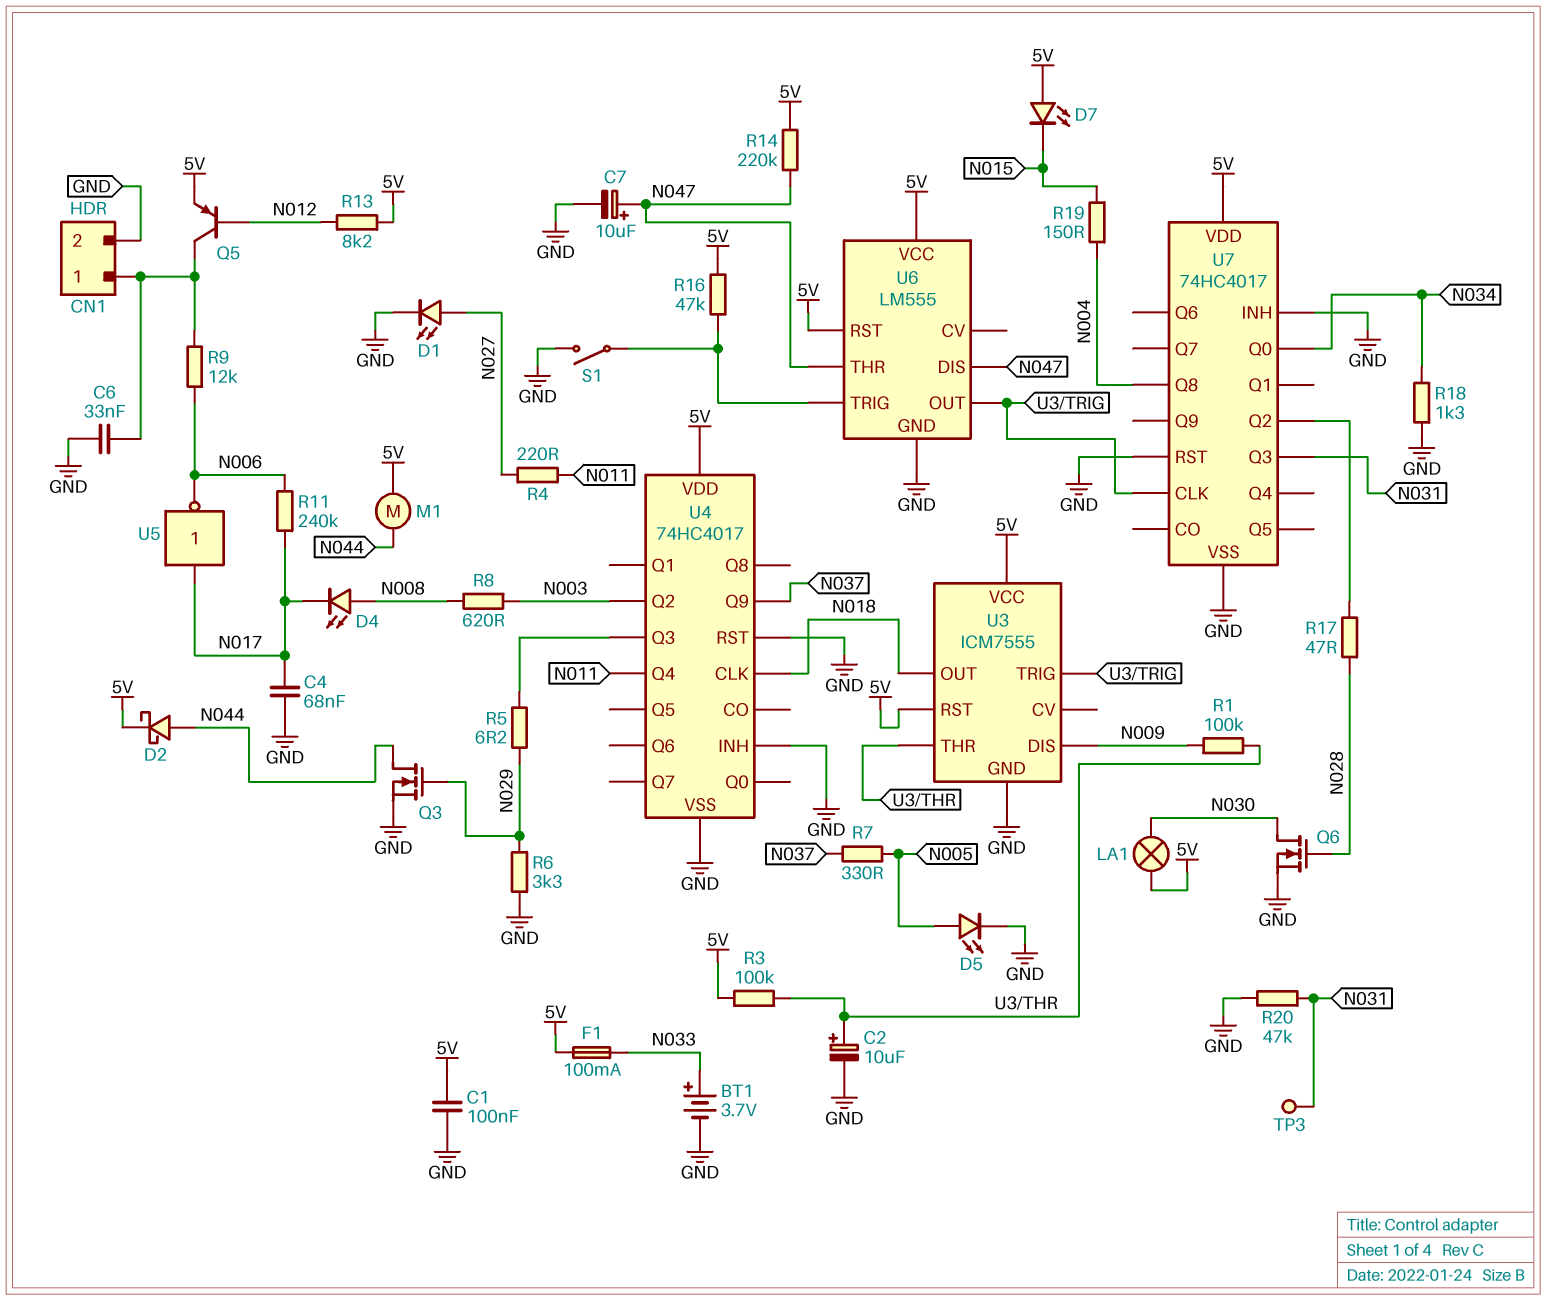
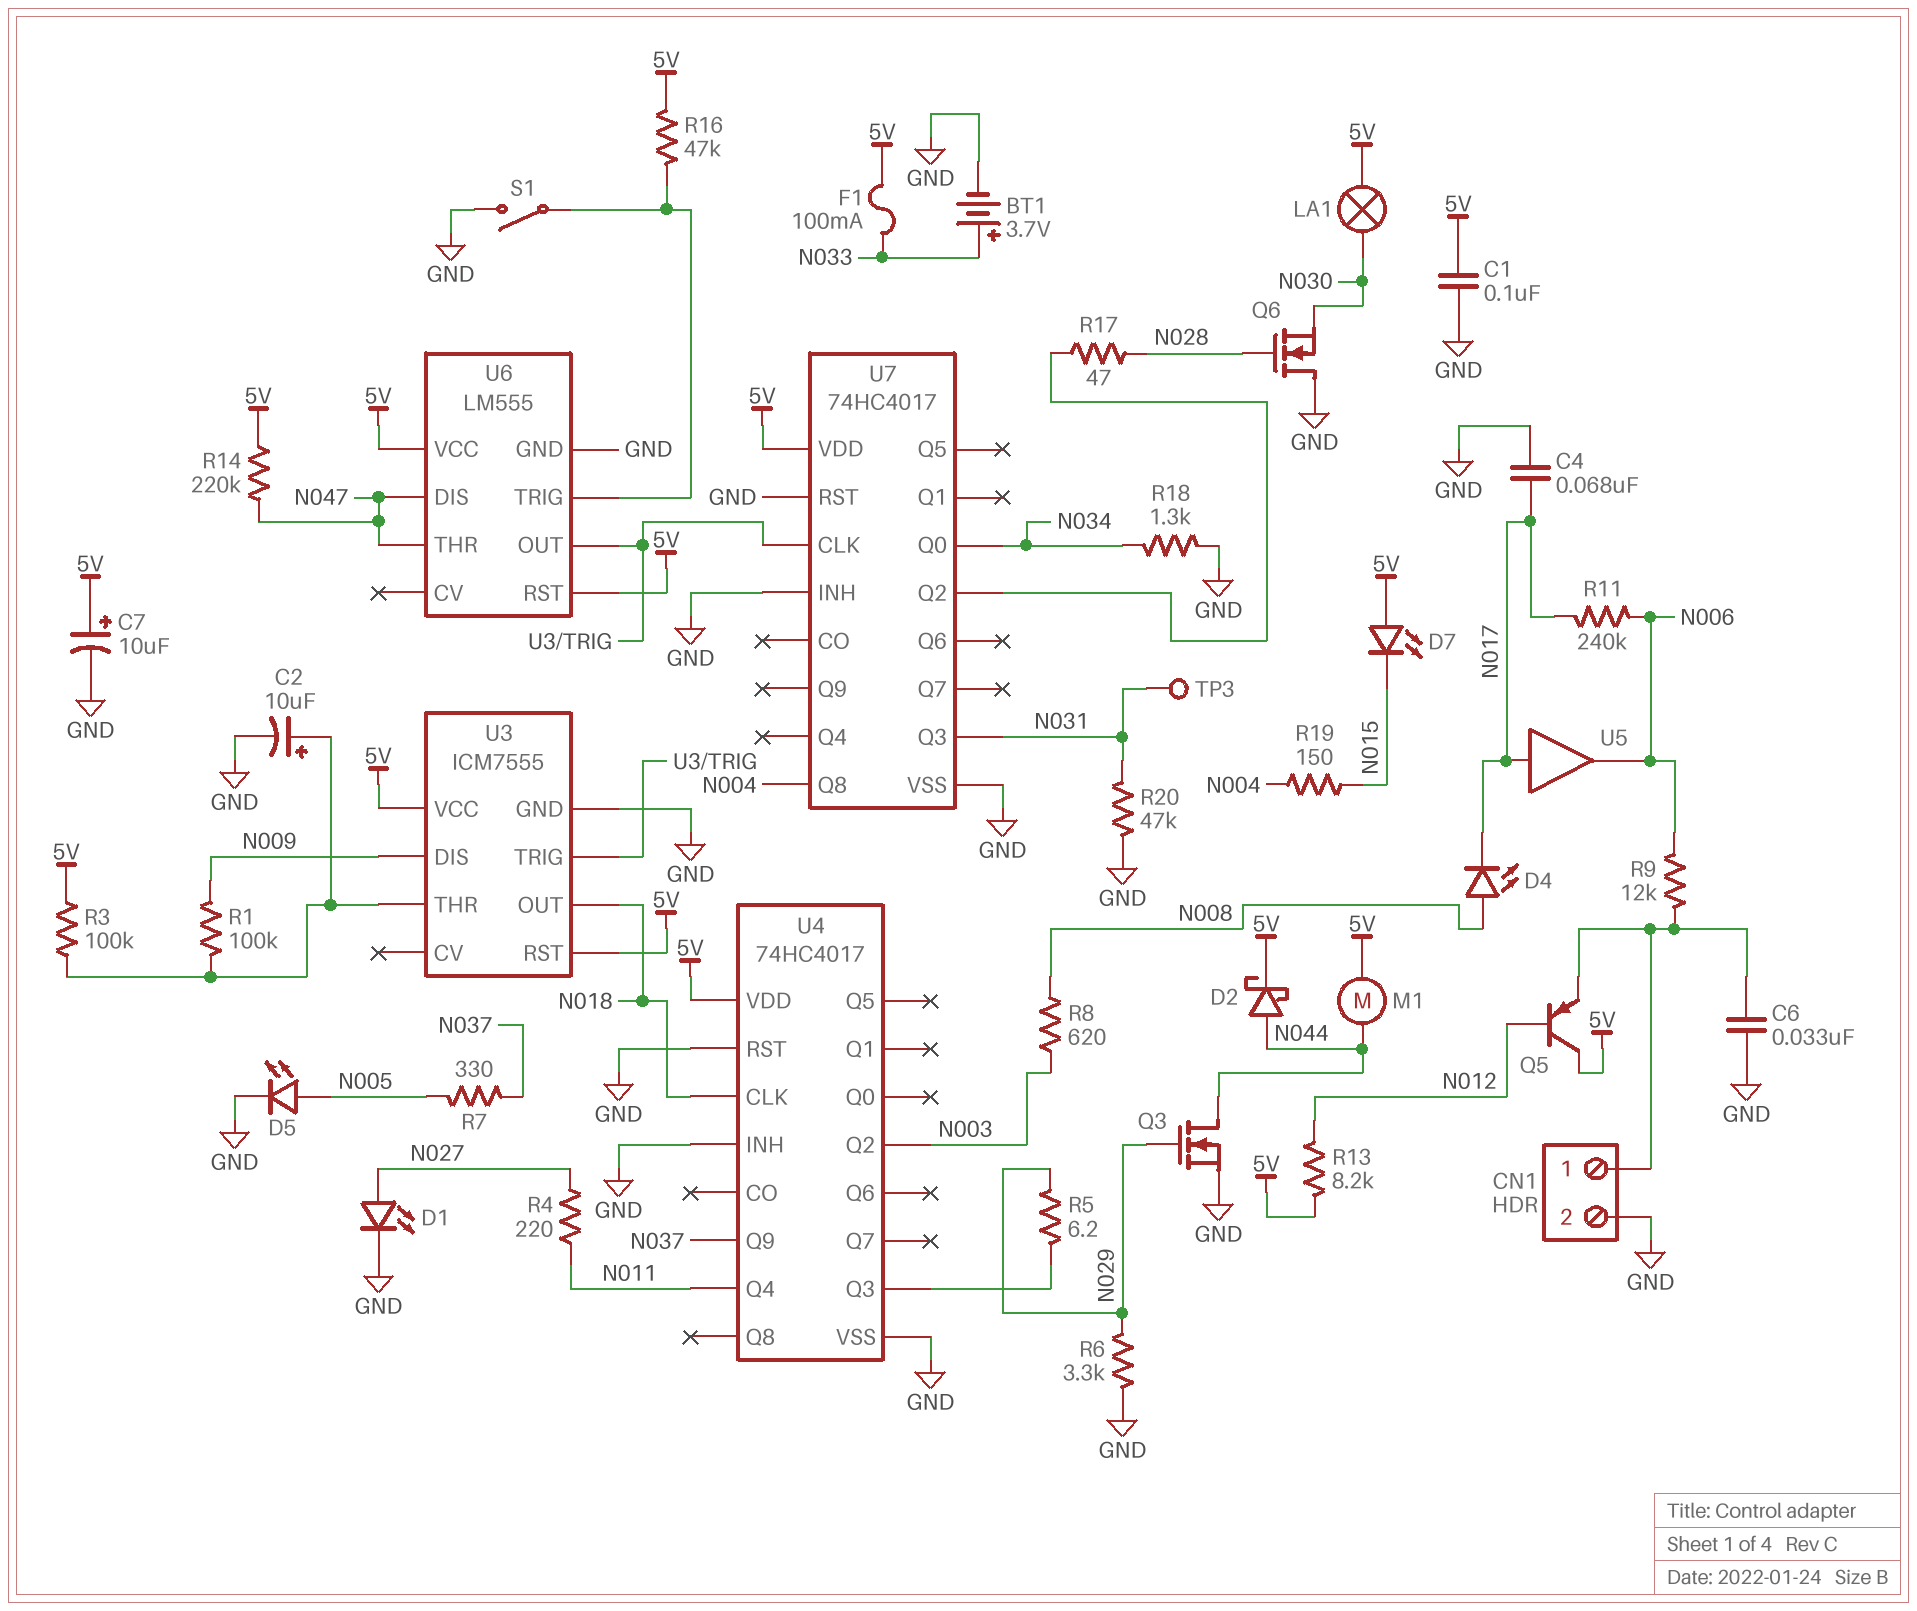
C7: 10uF (plus N047, minus GND) -> 10uF (plus 5V, minus GND)
Q5: PNP (B N012, C CN1/1, E 5V) -> PNP (B N012, C 5V, E CN1/1)
Q6: NMOS (G N028, D N030, S GND) -> NMOS (G N028, D GND, S N030)
U5: NOT (in N017, out N006) -> buffer (in N017, out N006)

